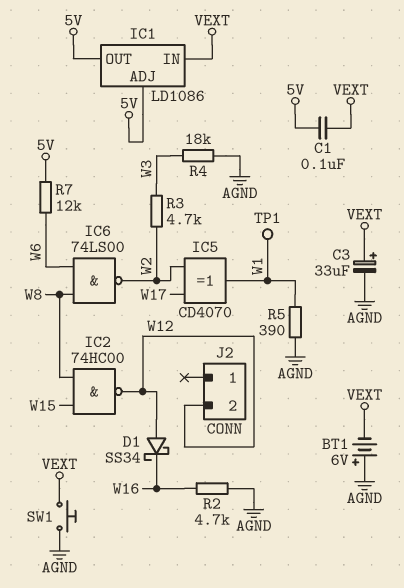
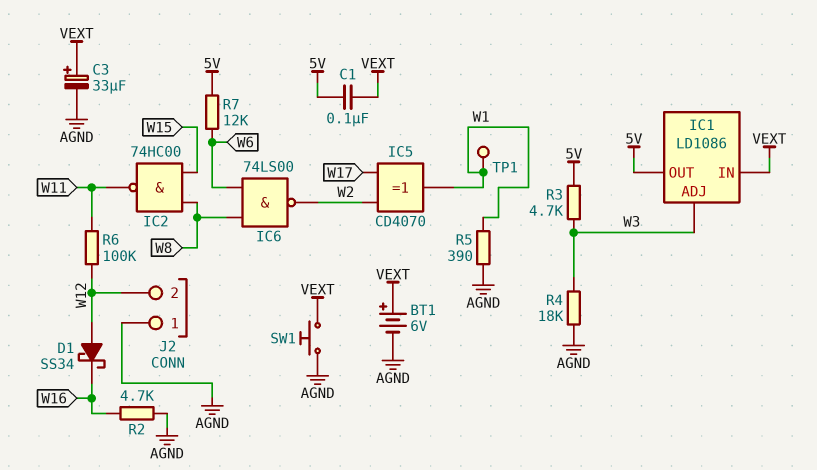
BT1: 6V (plus AGND, minus VEXT) -> 6V (plus VEXT, minus AGND)
IC1 pin ADJ: 5V -> W3
IC2: NAND 74HC00 (in W8, in W15, out W12) -> NAND 74HC00 (in W8, in W15, out W11)
J2 pin 1: none -> AGND
R3: 4.7k (W2, W3) -> 4.7k (5V, W3)
R6: none -> 100k (W11, W12)

